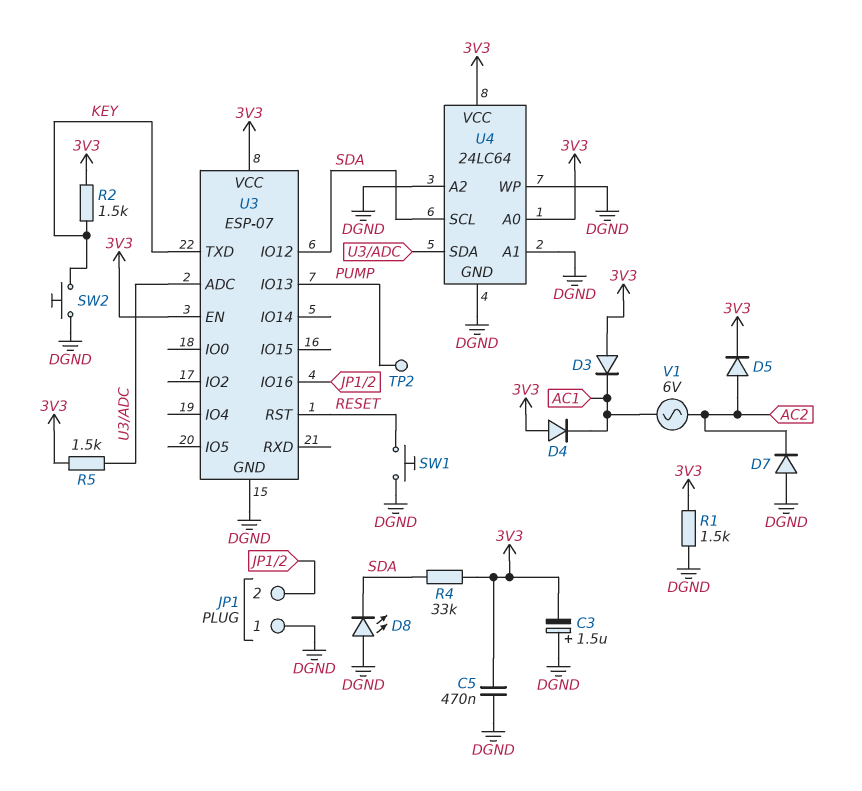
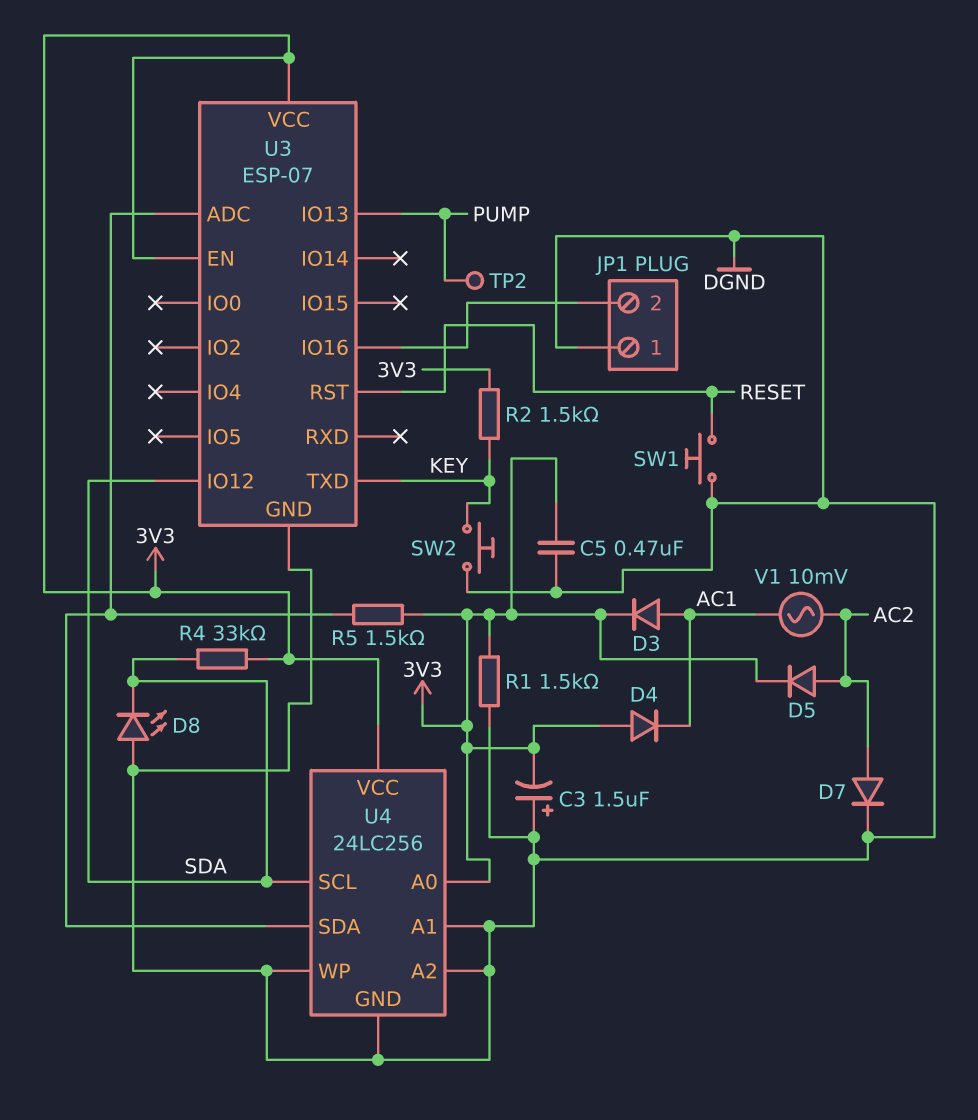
D3: diode (A 3V3, K AC1) -> diode (A AC1, K 3V3)
D7: diode (A DGND, K AC2) -> diode (A AC2, K DGND)
U4: 24LC64 -> 24LC256
V1: AC 6V (AC1, AC2) -> AC 10mV (AC1, AC2)

